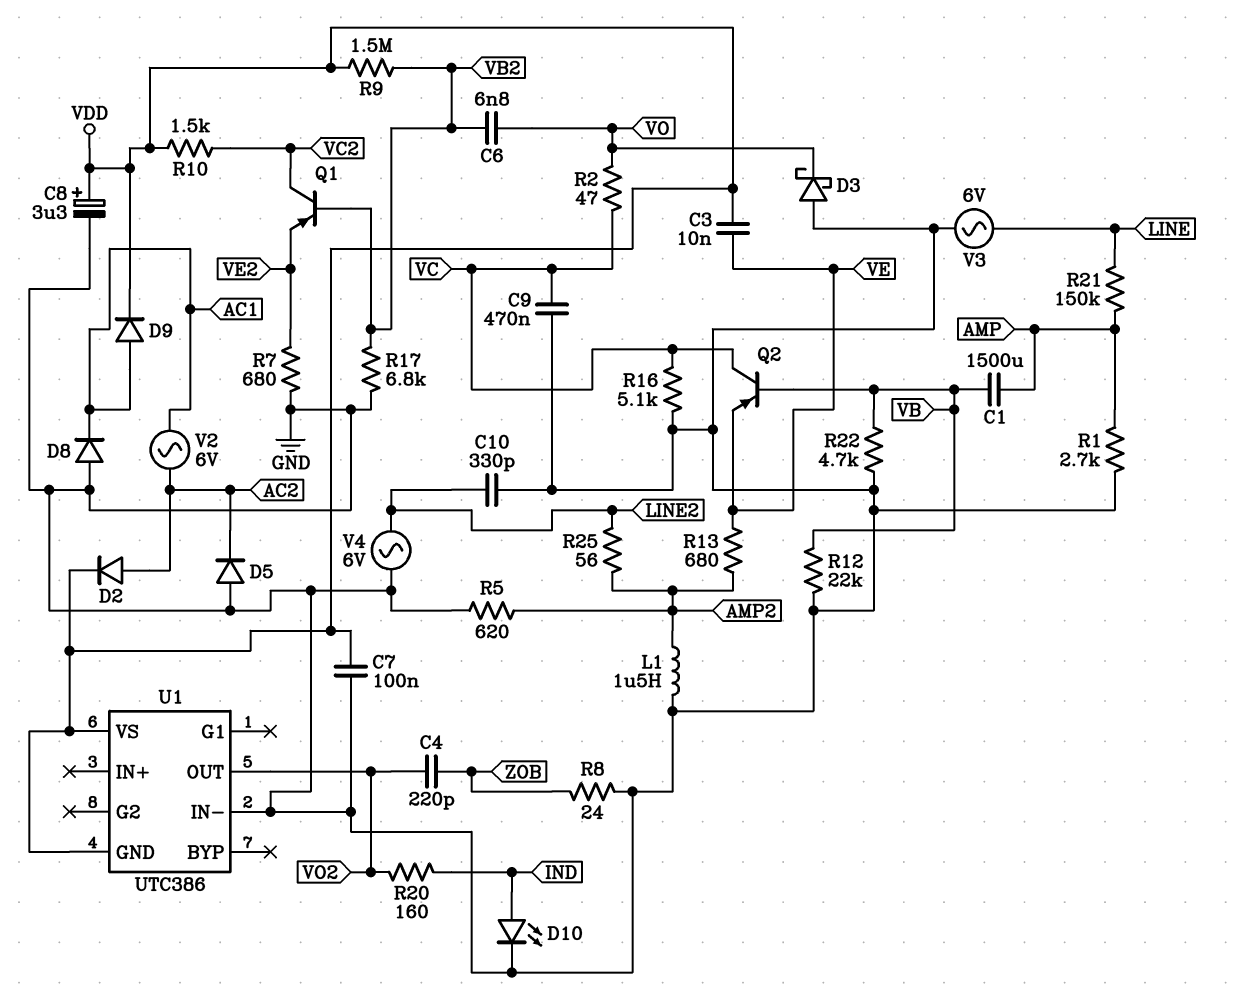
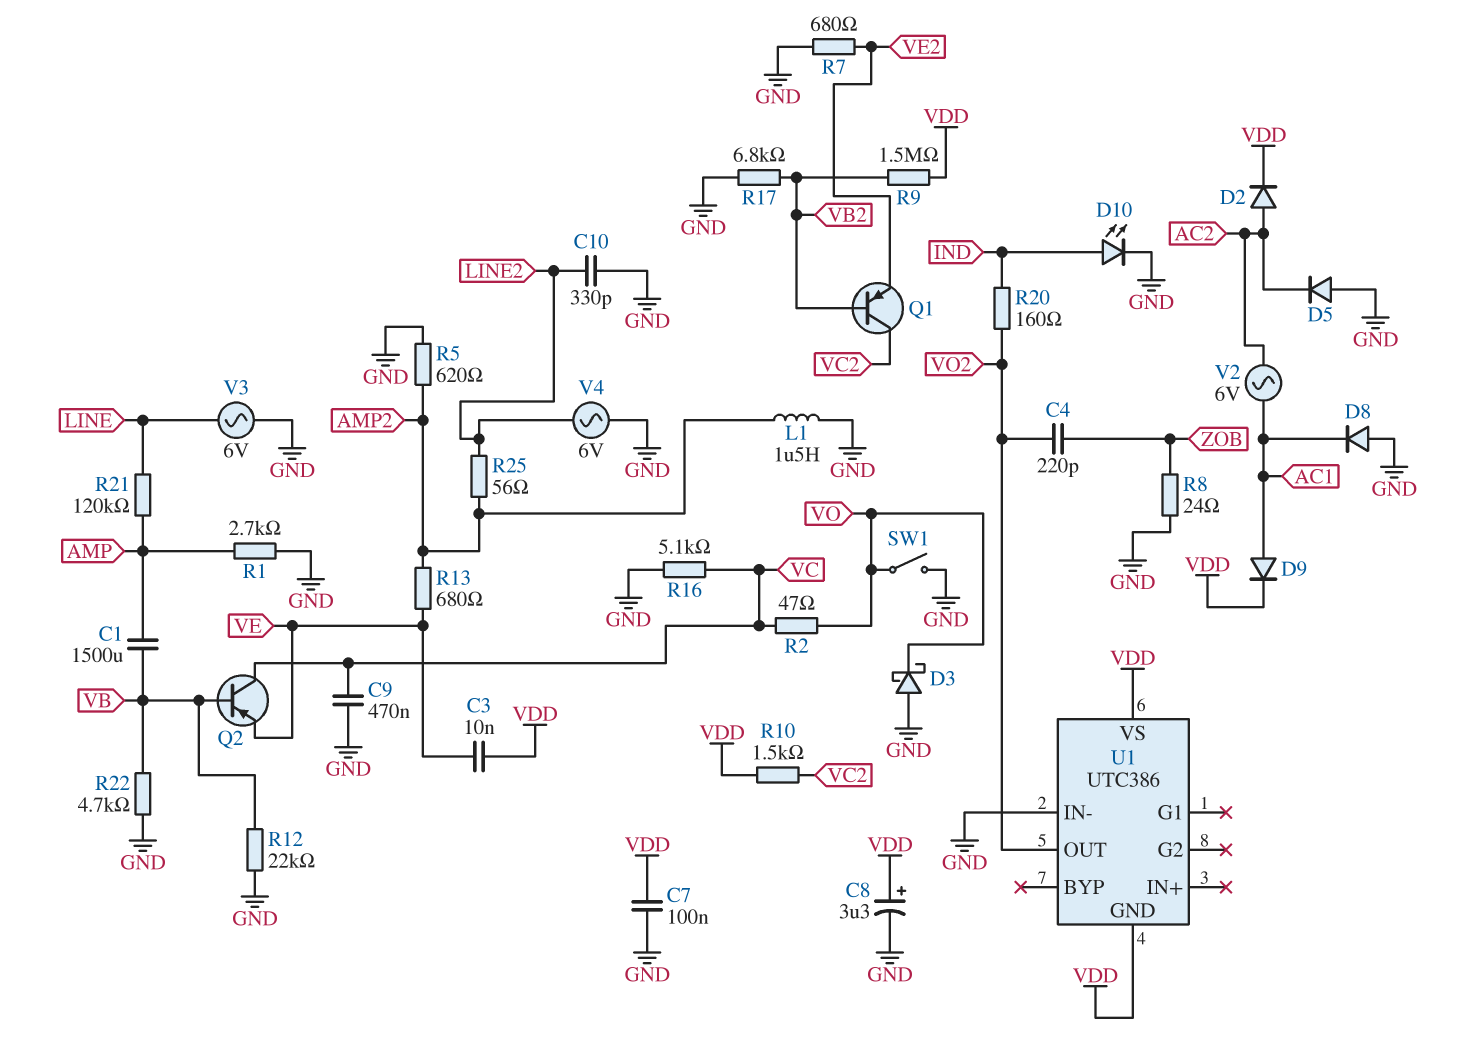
C6: 6.8nF (VB2, VO) -> none
R21: 150k (AMP, LINE) -> 120k (AMP, LINE)
SW1: none -> switch (GND, VO)

